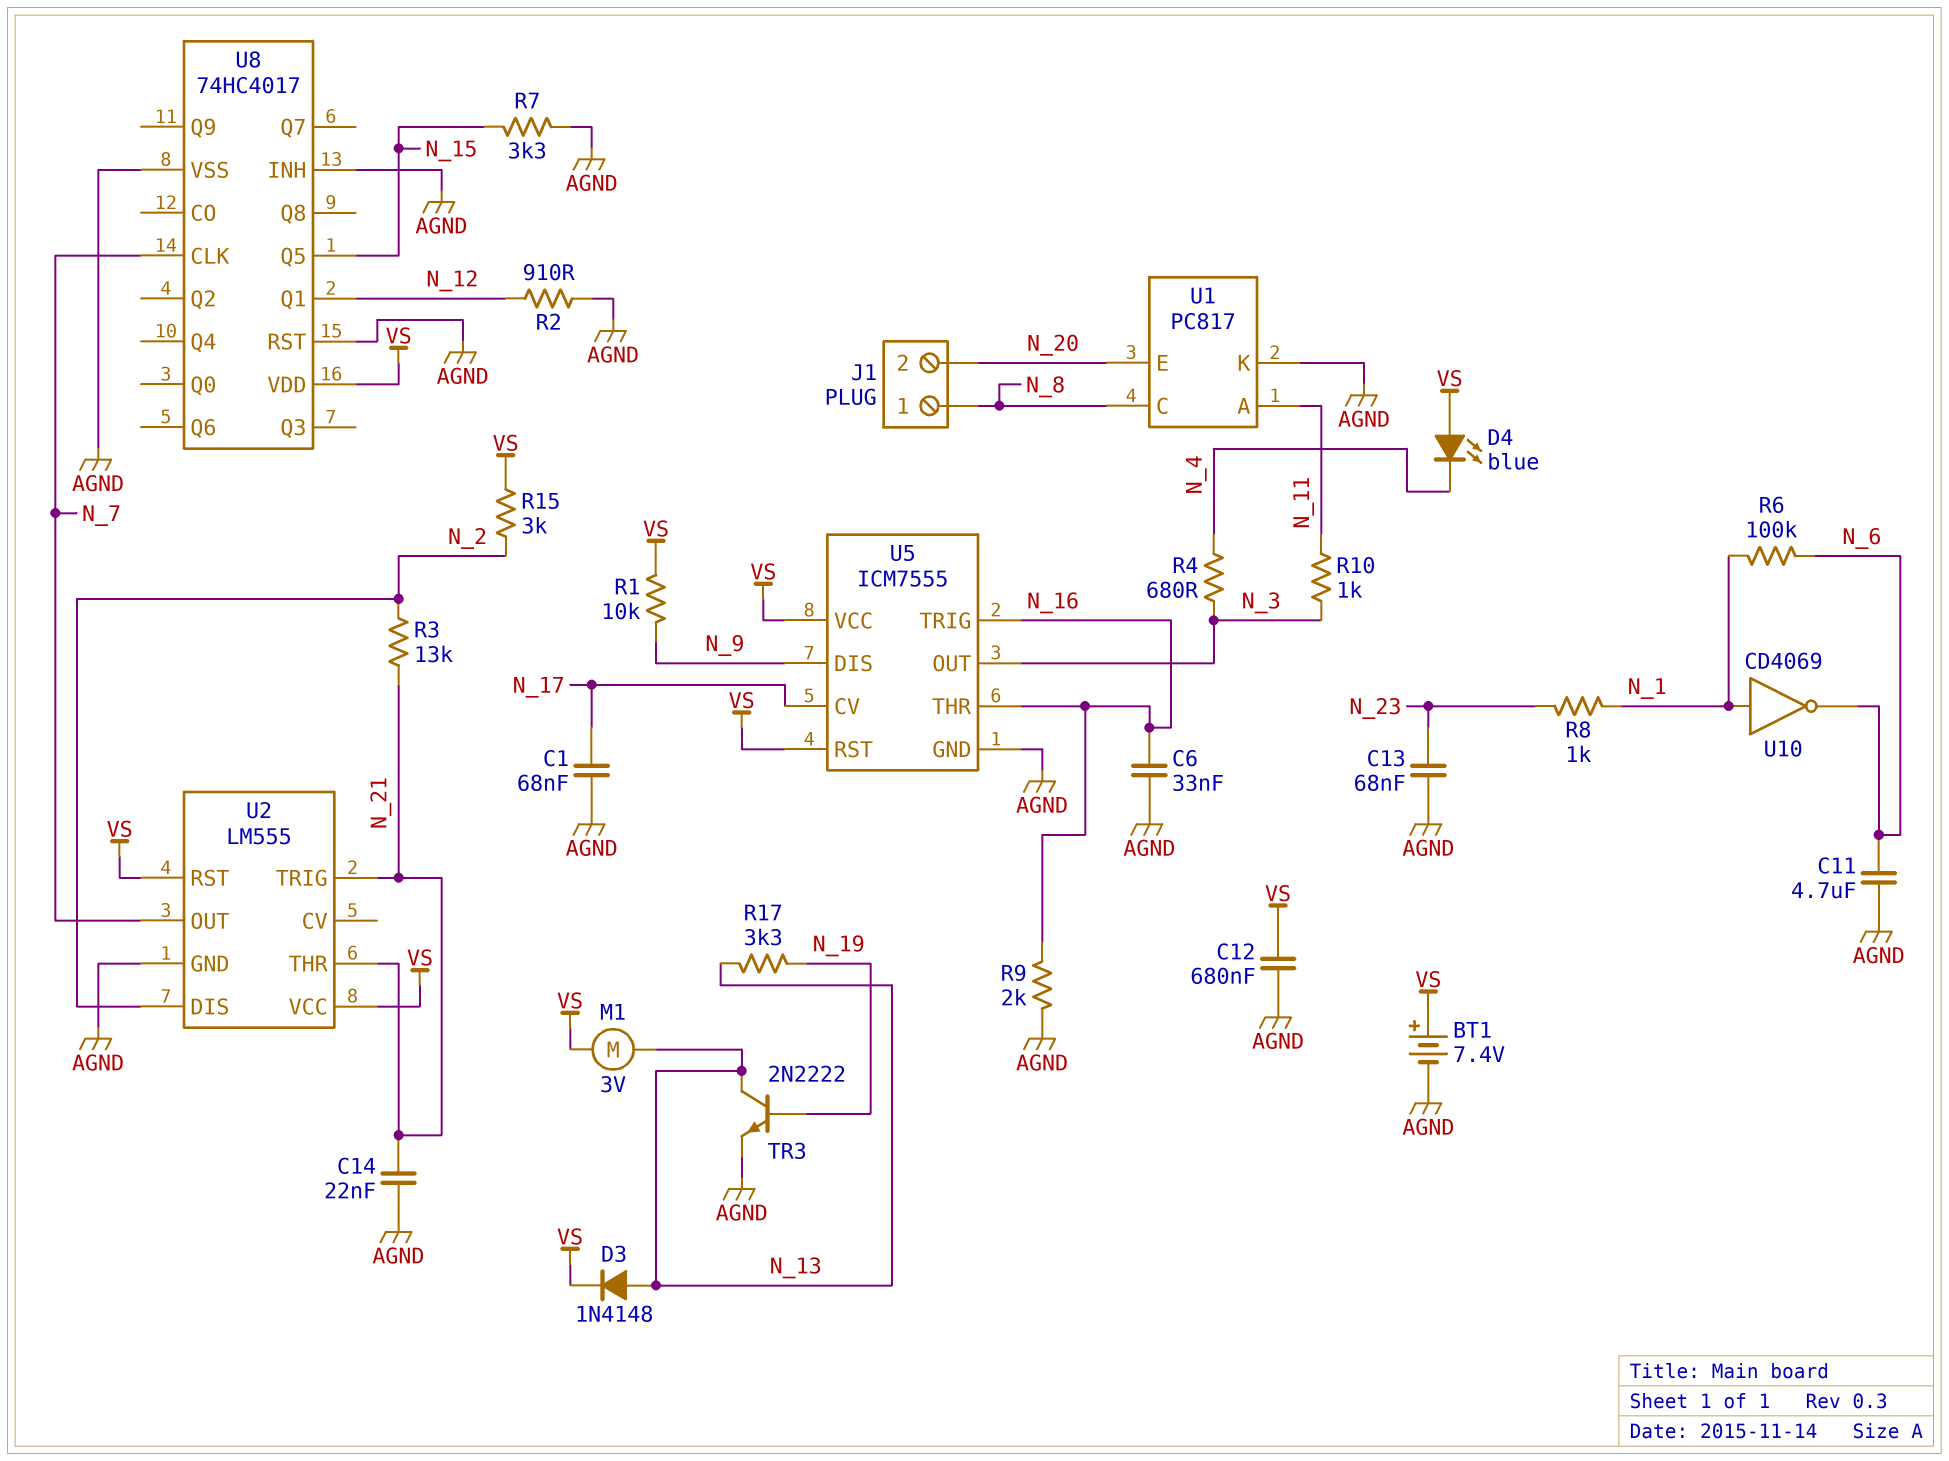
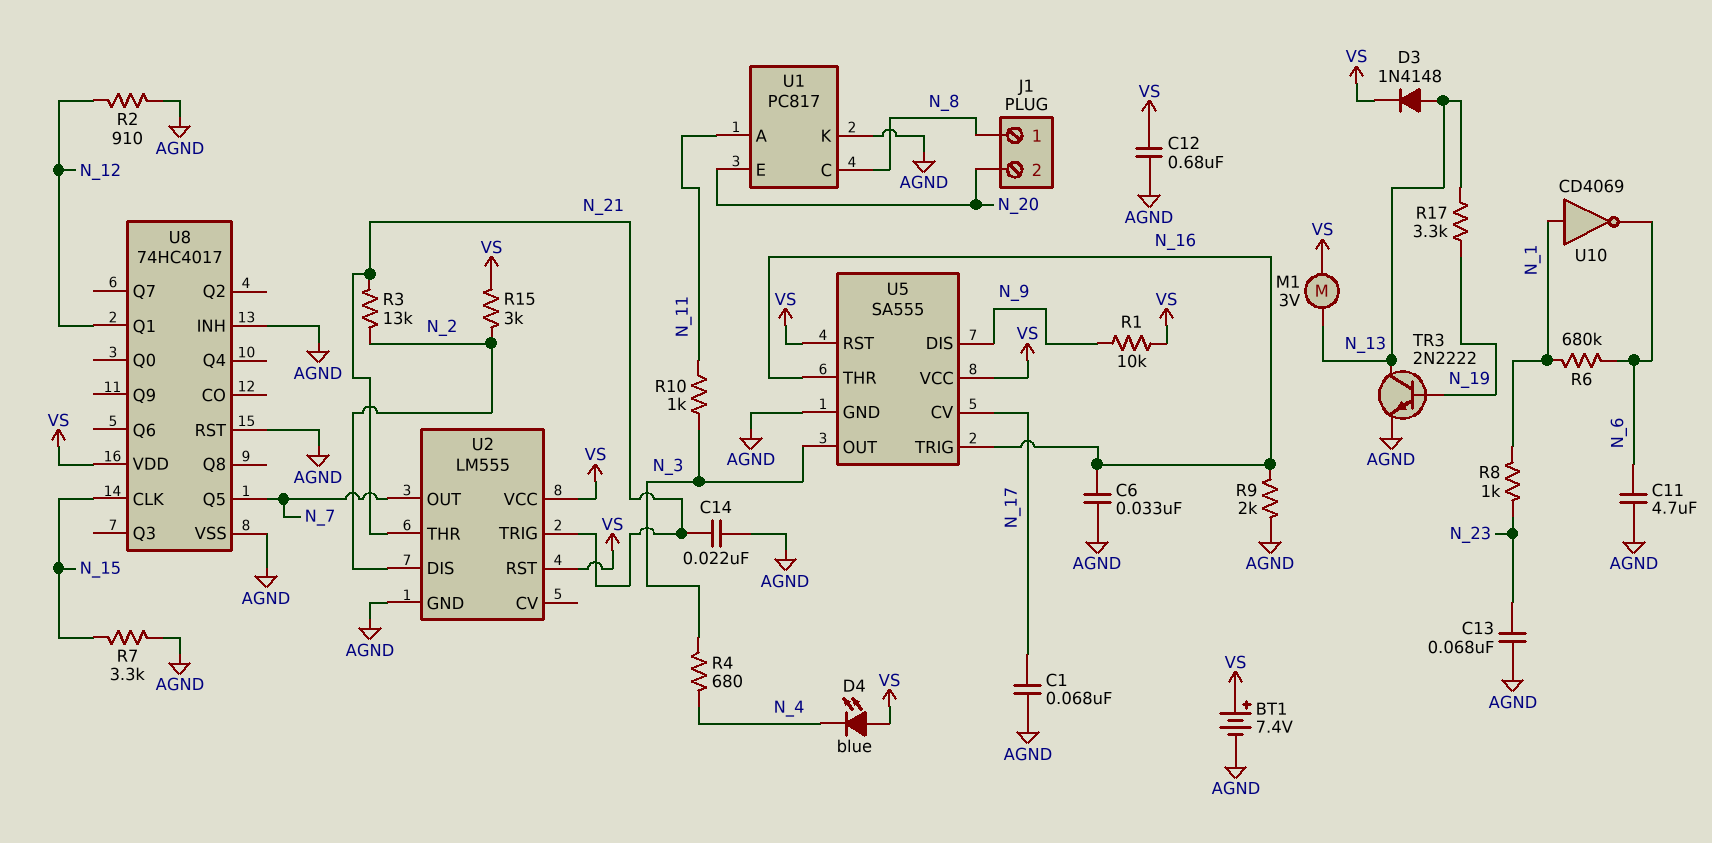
R6: 100k (N_1, N_6) -> 680k (N_1, N_6)
U5: ICM7555 -> SA555
U8 pin CLK: N_7 -> N_15
U8 pin Q5: N_15 -> N_7

